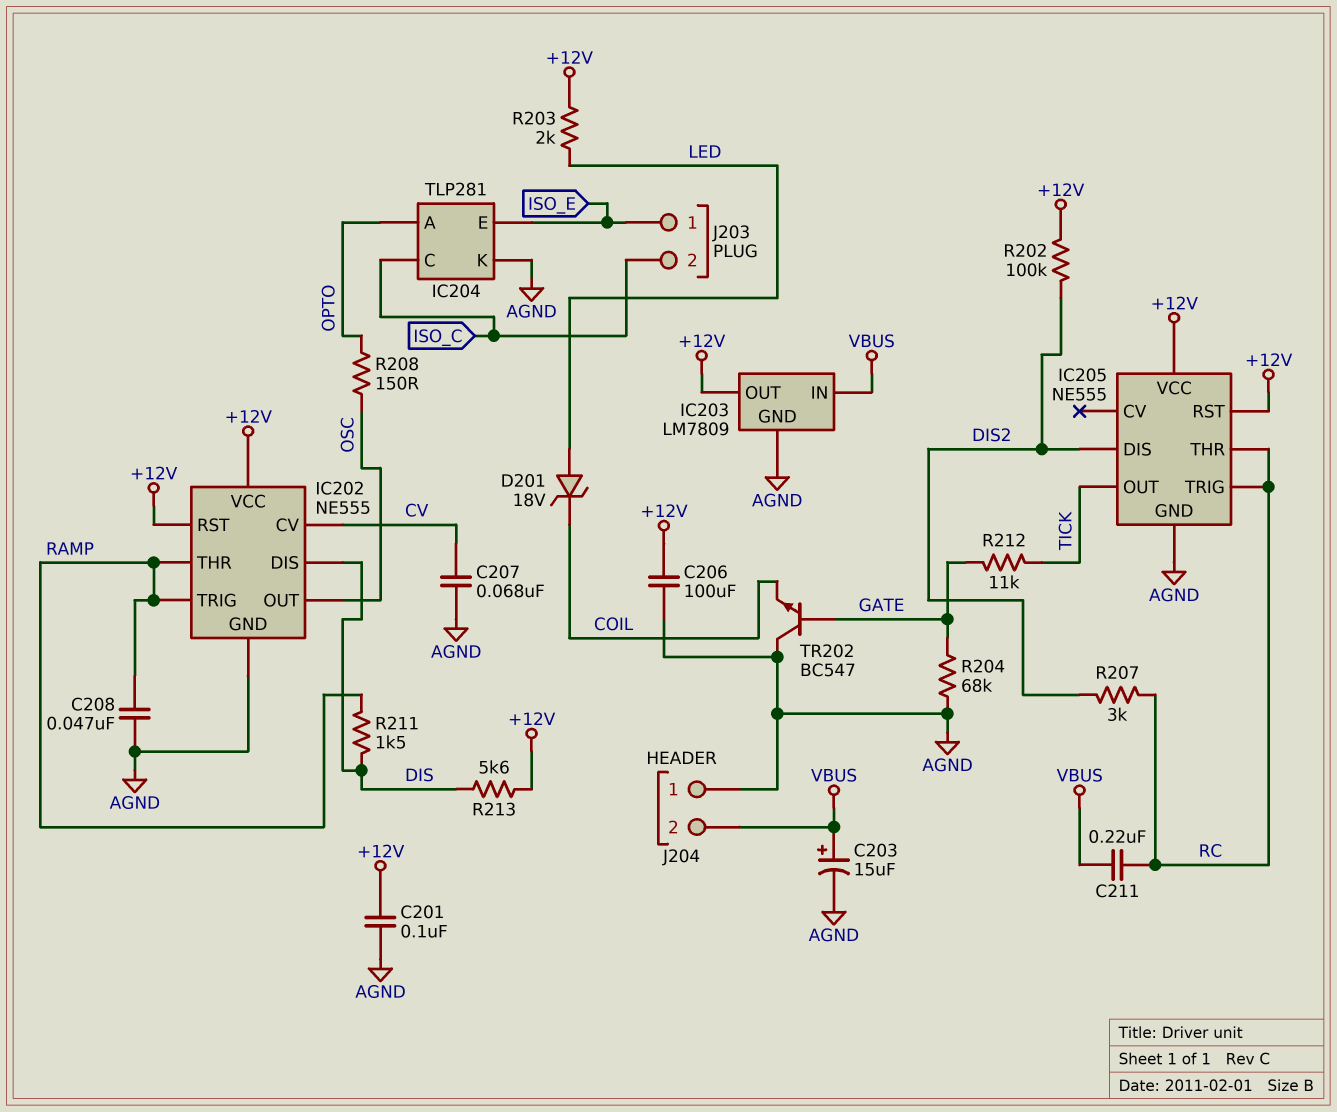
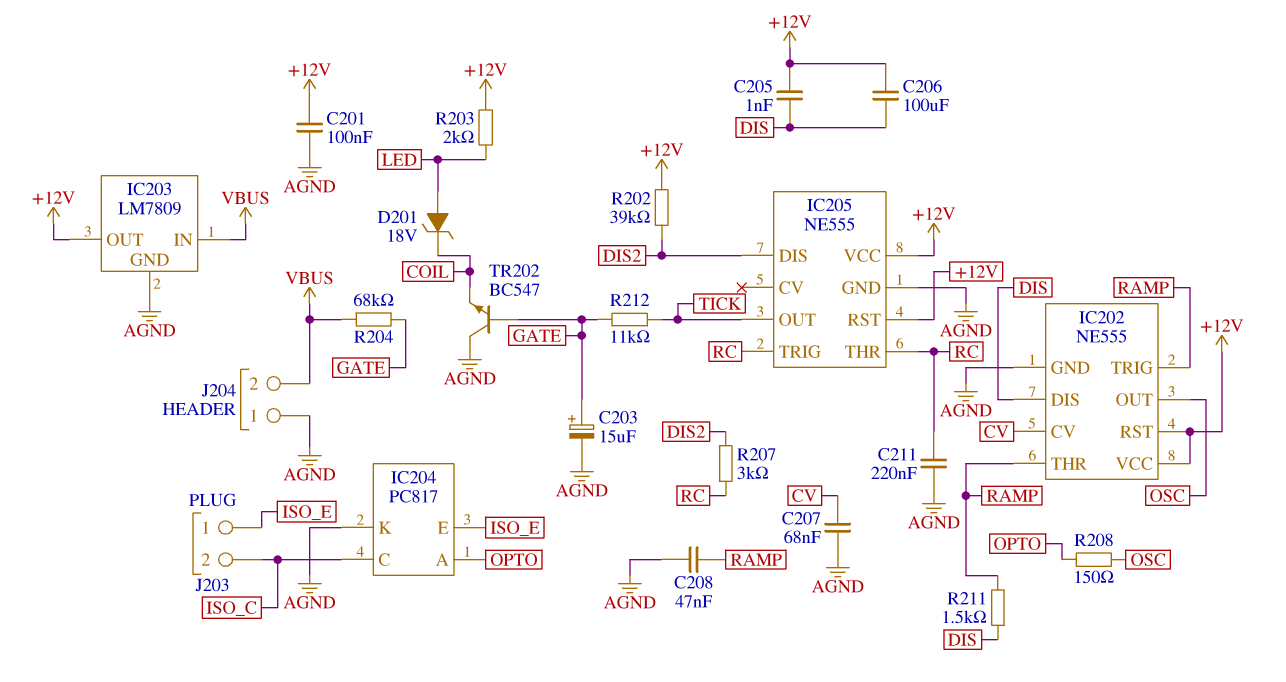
C203: 15uF (plus VBUS, minus AGND) -> 15uF (plus GATE, minus AGND)
C205: none -> 1nF (+12V, DIS)
C206: 100uF (+12V, AGND) -> 100uF (+12V, DIS)
C211: 220nF (RC, VBUS) -> 220nF (AGND, RC)
IC204: TLP281 -> PC817
R202: 100k (+12V, DIS2) -> 39k (+12V, DIS2)
R204: 68k (AGND, GATE) -> 68k (GATE, VBUS)
R213: 5.6k (+12V, DIS) -> none

